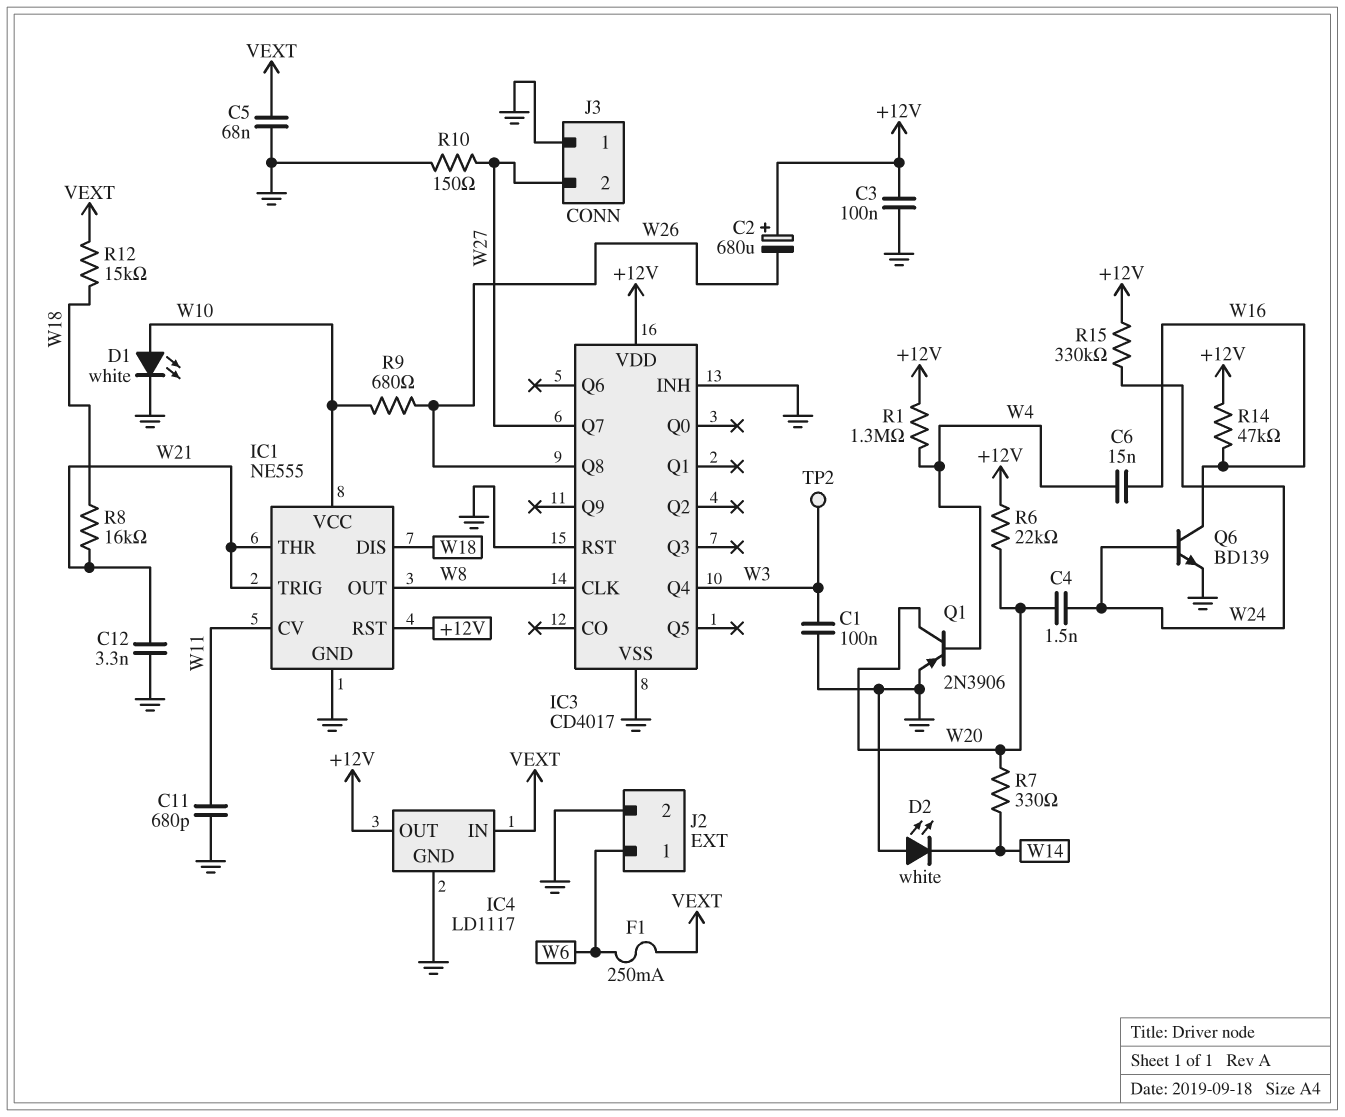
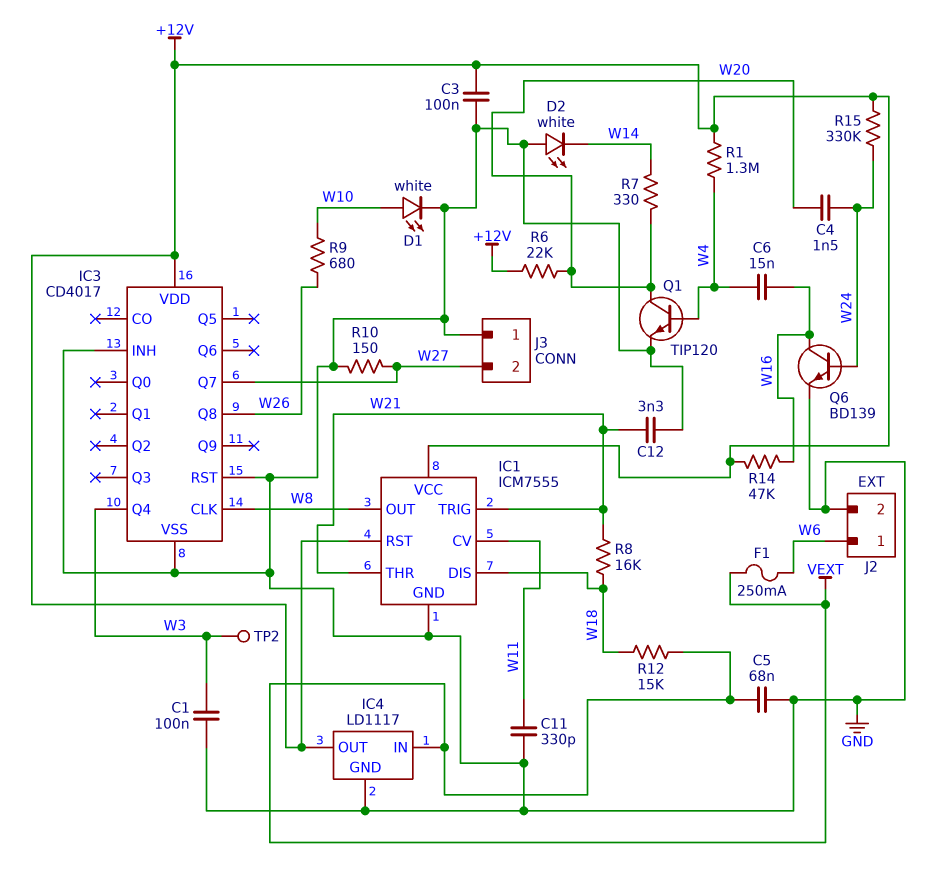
C2: 680uF (plus +12V, minus W26) -> none
C11: 680pF (GND, W11) -> 330pF (GND, W11)
IC1: NE555 -> ICM7555
IC1 pin VCC: W10 -> +12V
Q1: PNP 2N3906 (B W4, C W20, E GND) -> NPN TIP120 (B W4, C W20, E GND)

